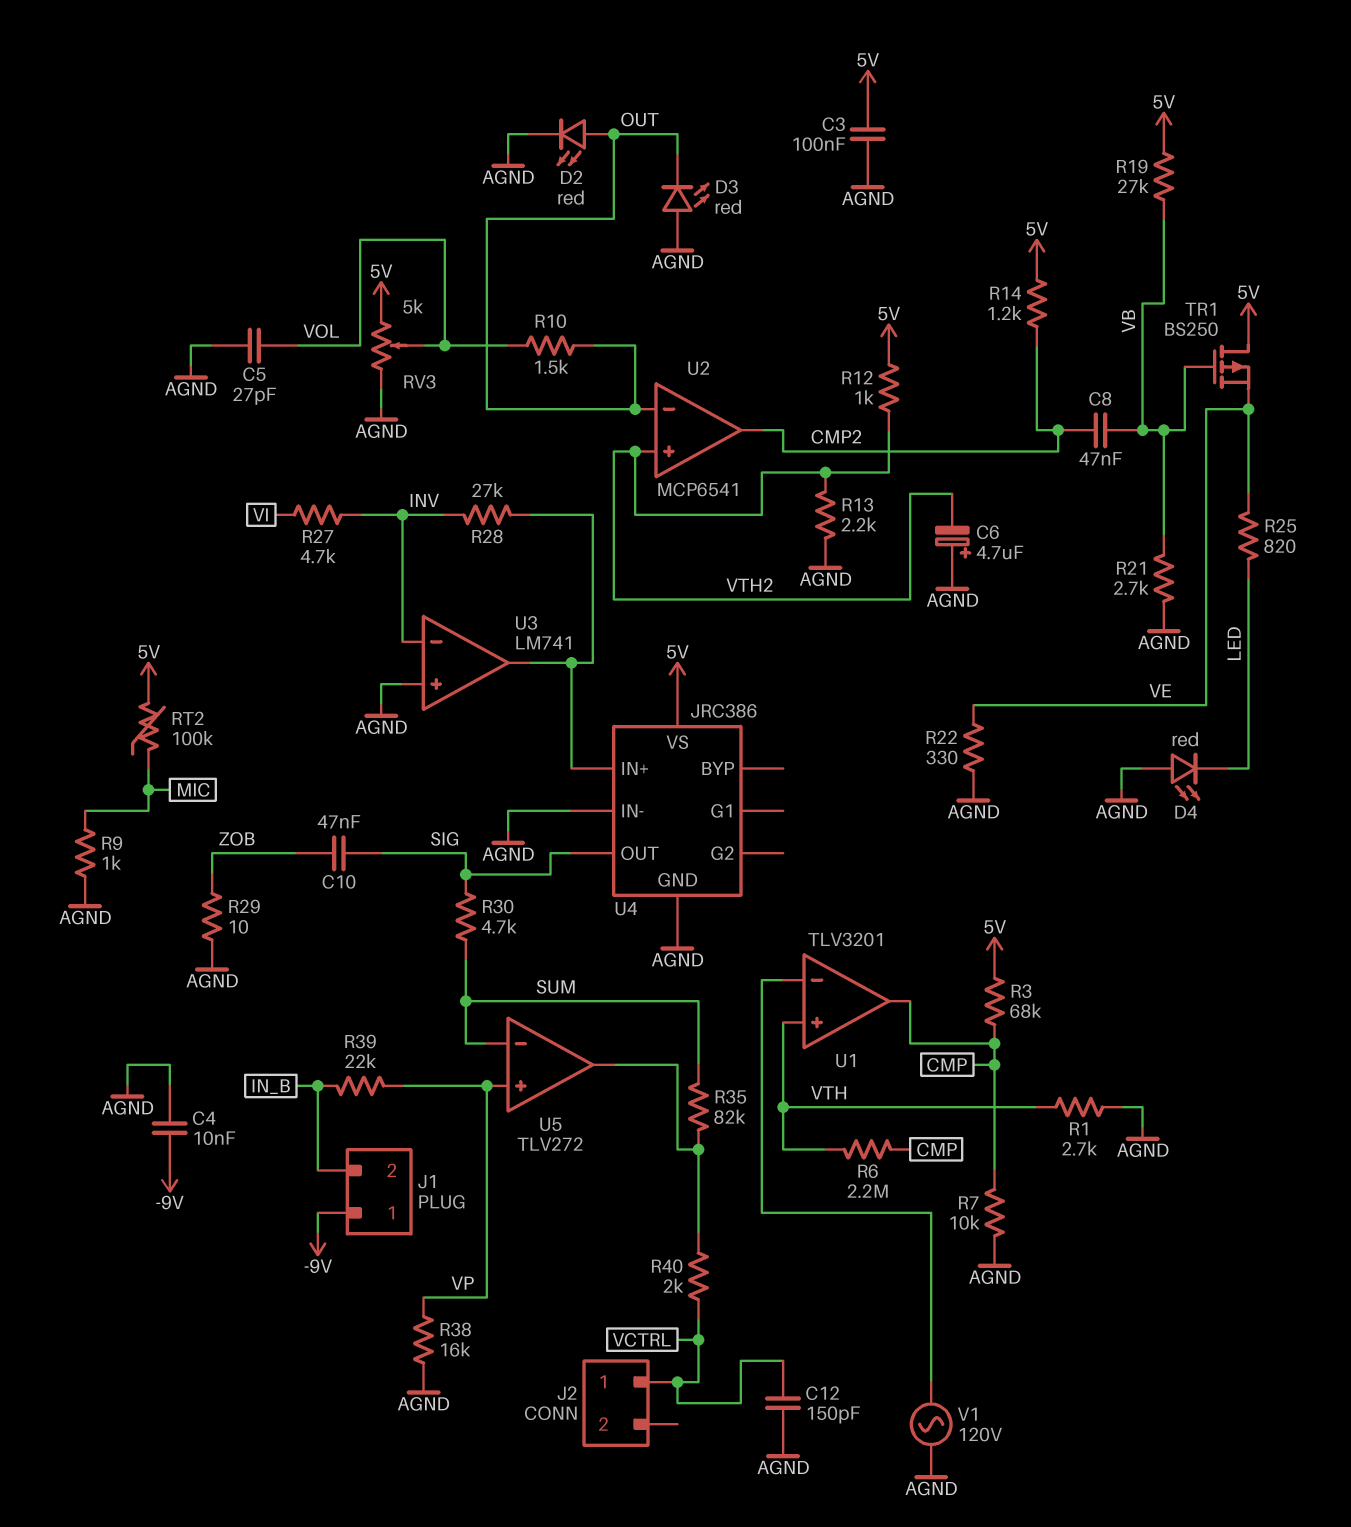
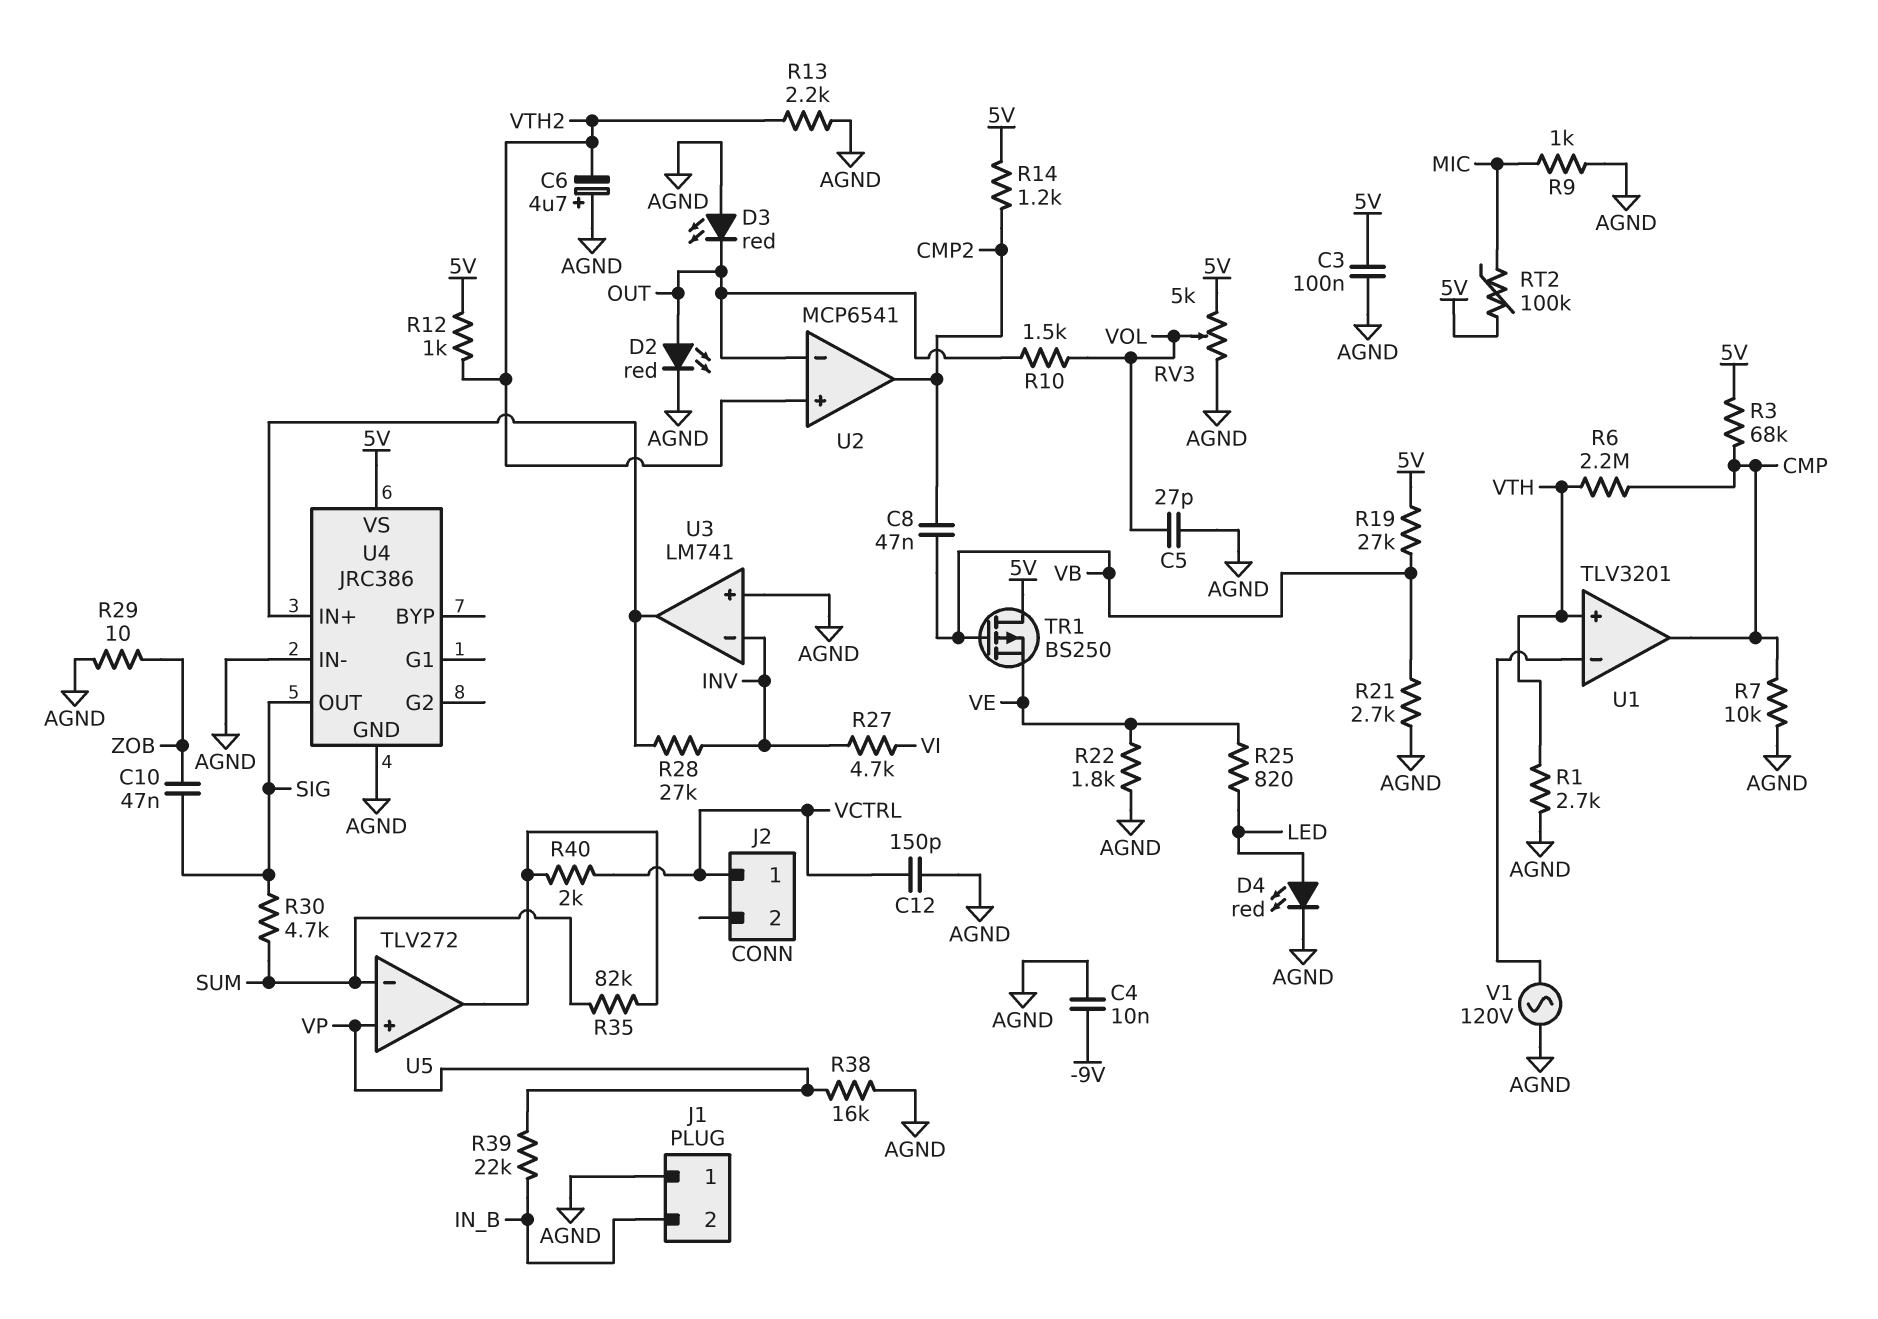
D4: LED red (A AGND, K LED) -> LED red (A LED, K AGND)
J1 pin 1: -9V -> AGND
R22: 330 (AGND, VE) -> 1.8k (AGND, VE)

